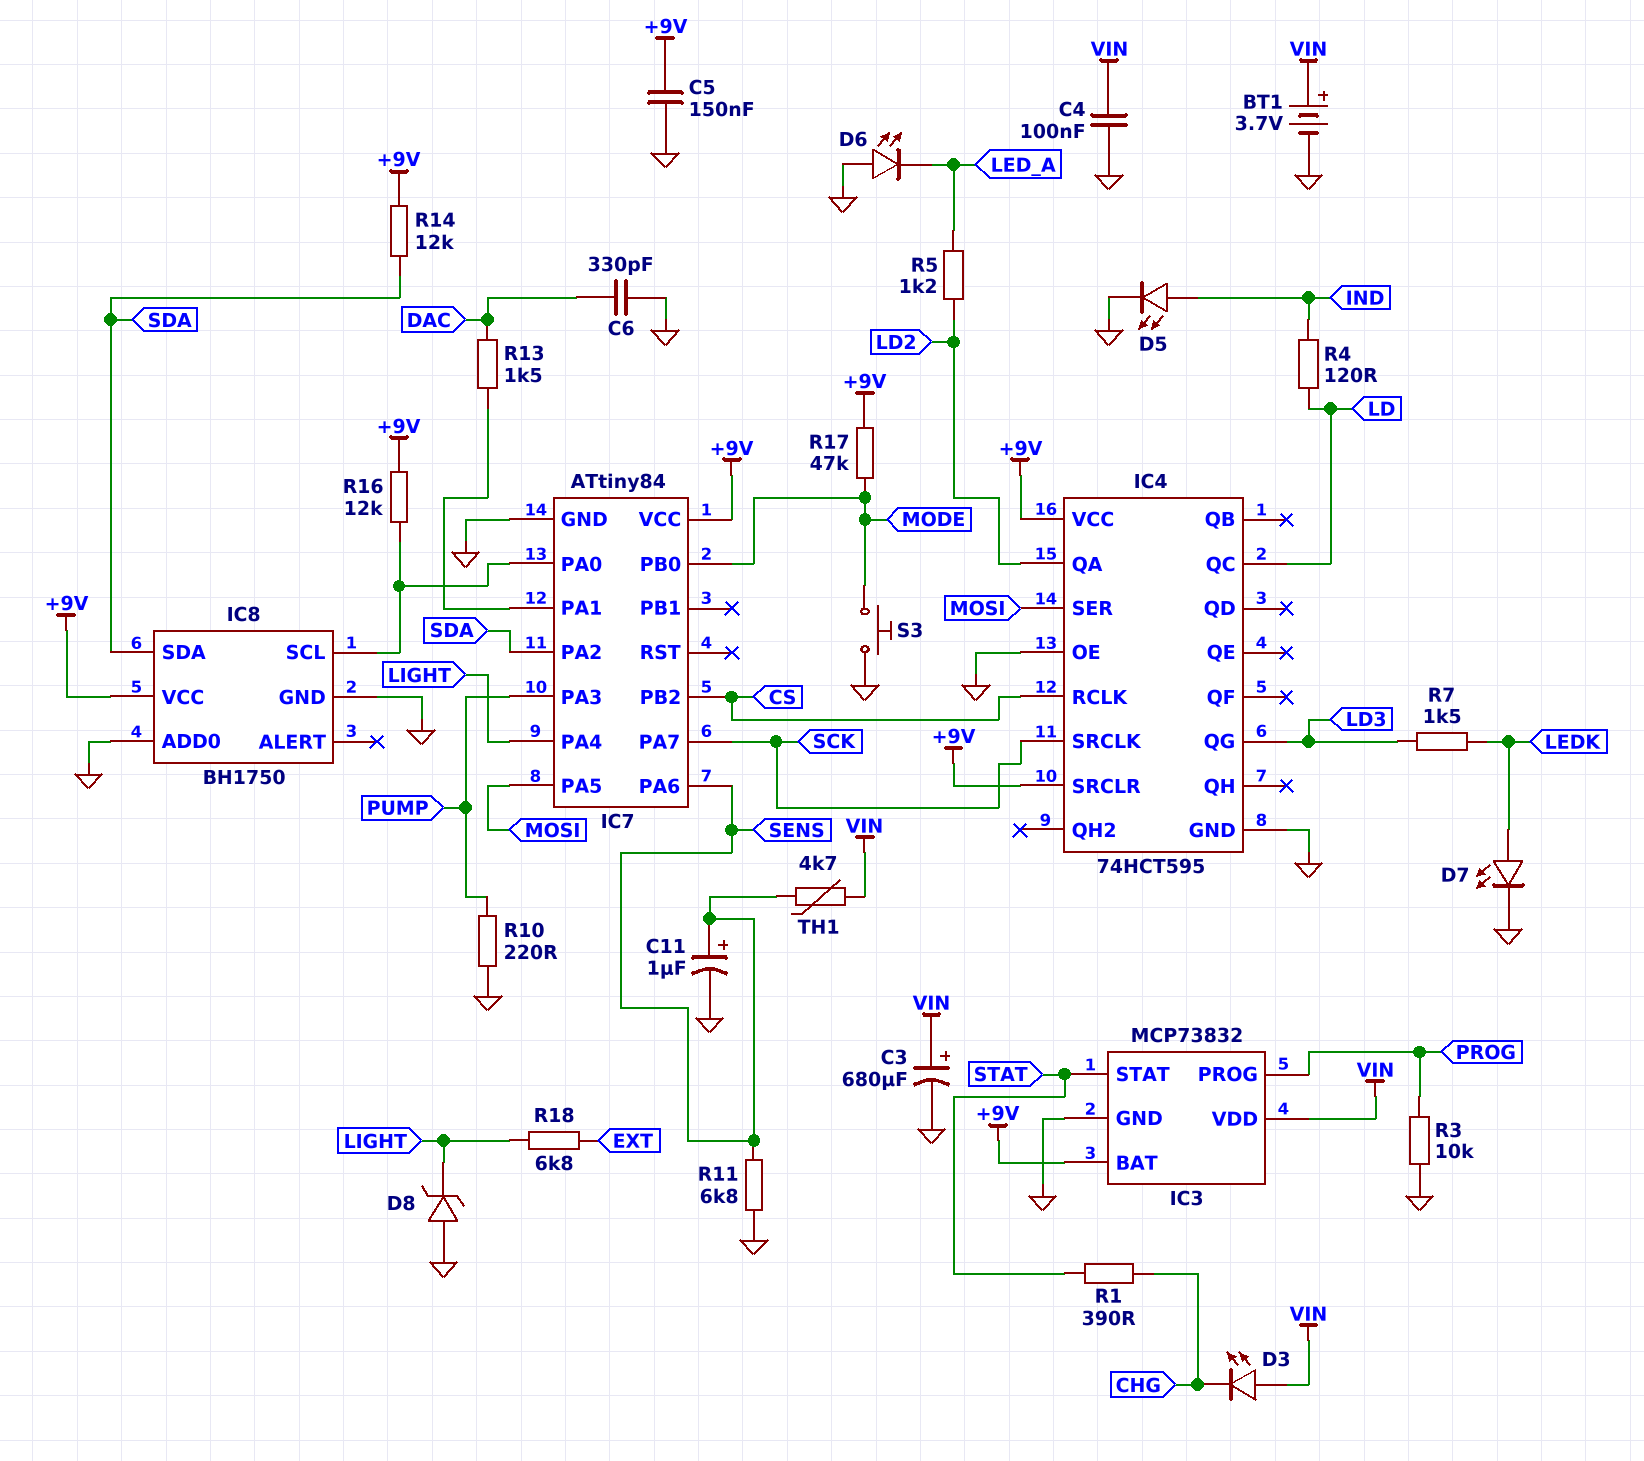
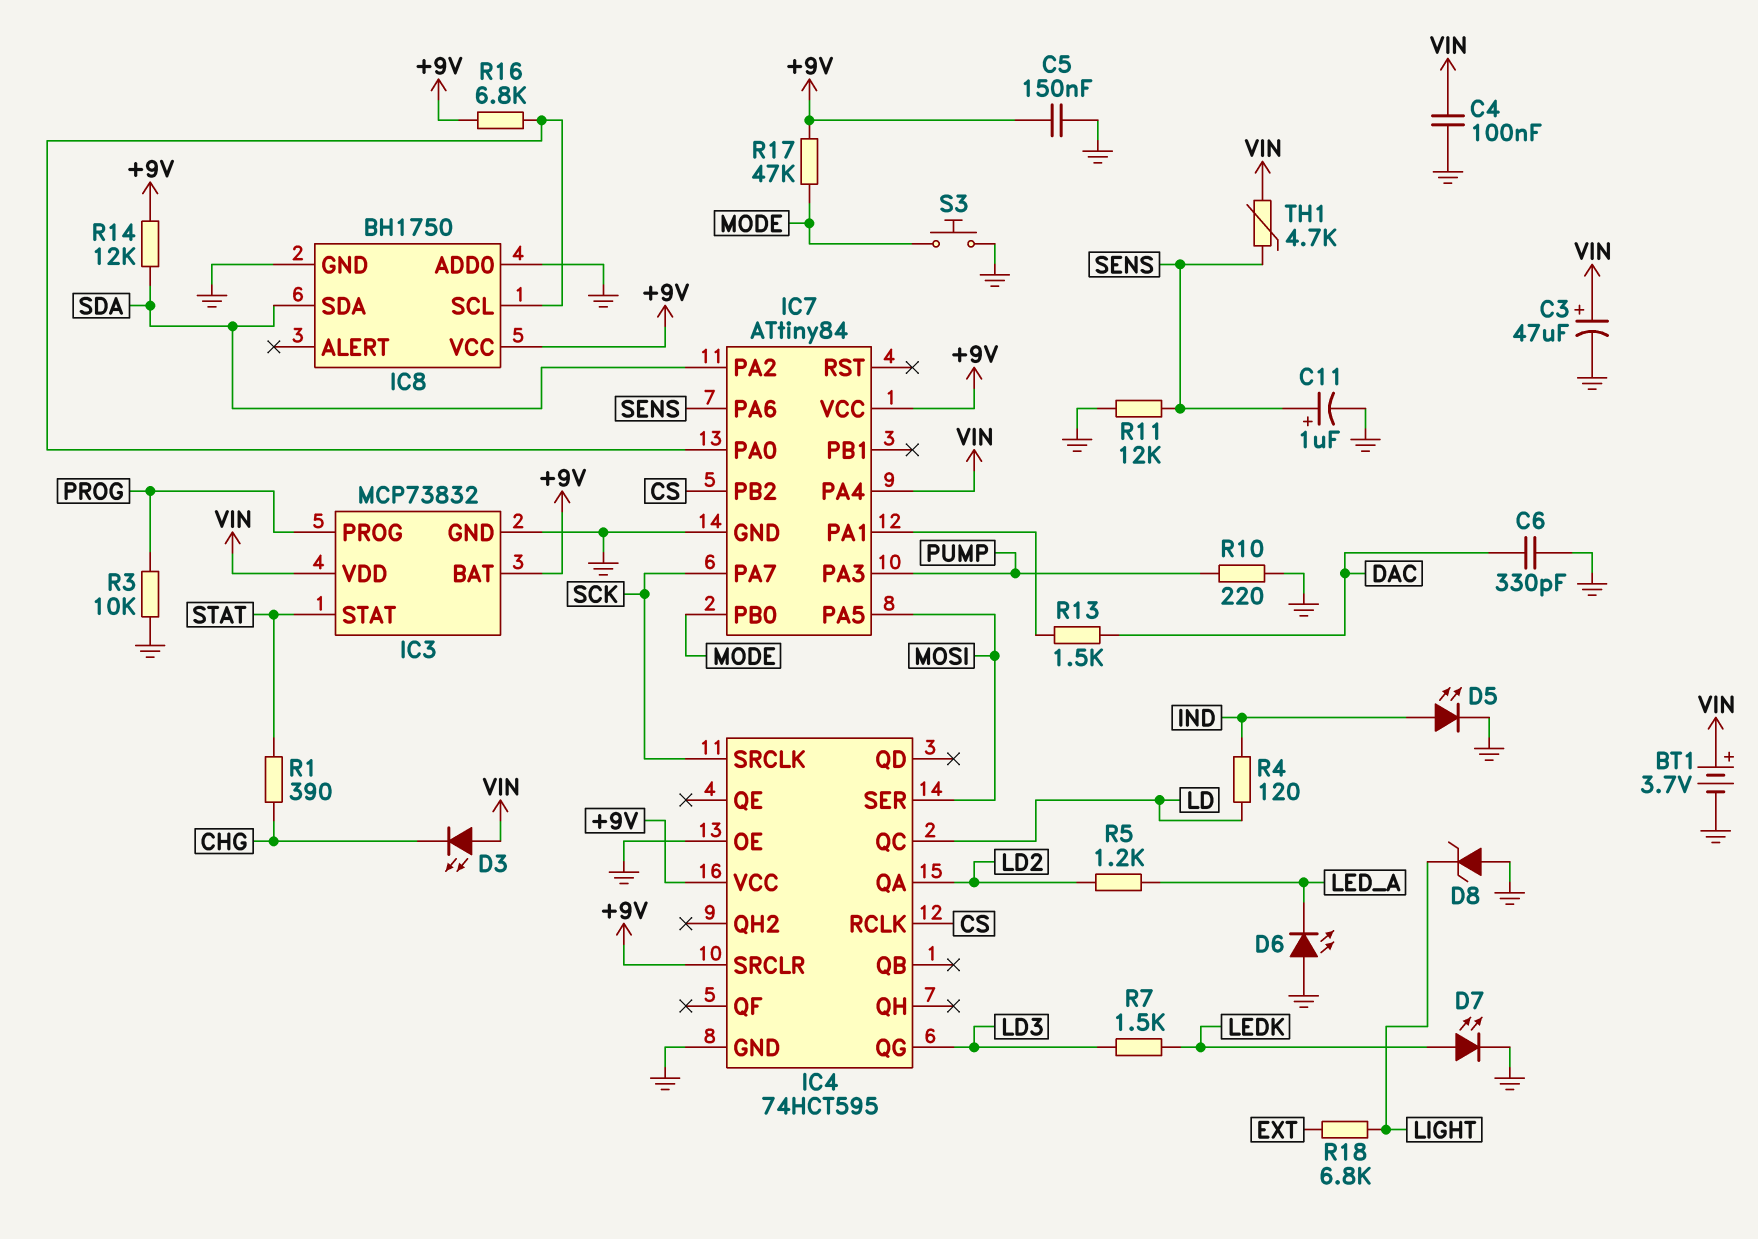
C3: 680uF (plus VIN, minus GND) -> 47uF (plus VIN, minus GND)
IC7 pin PA4: LIGHT -> VIN
R11: 6.8k (GND, SENS) -> 12k (GND, SENS)
R16: 12k (+9V, IC7/PA0) -> 6.8k (+9V, IC7/PA0)

